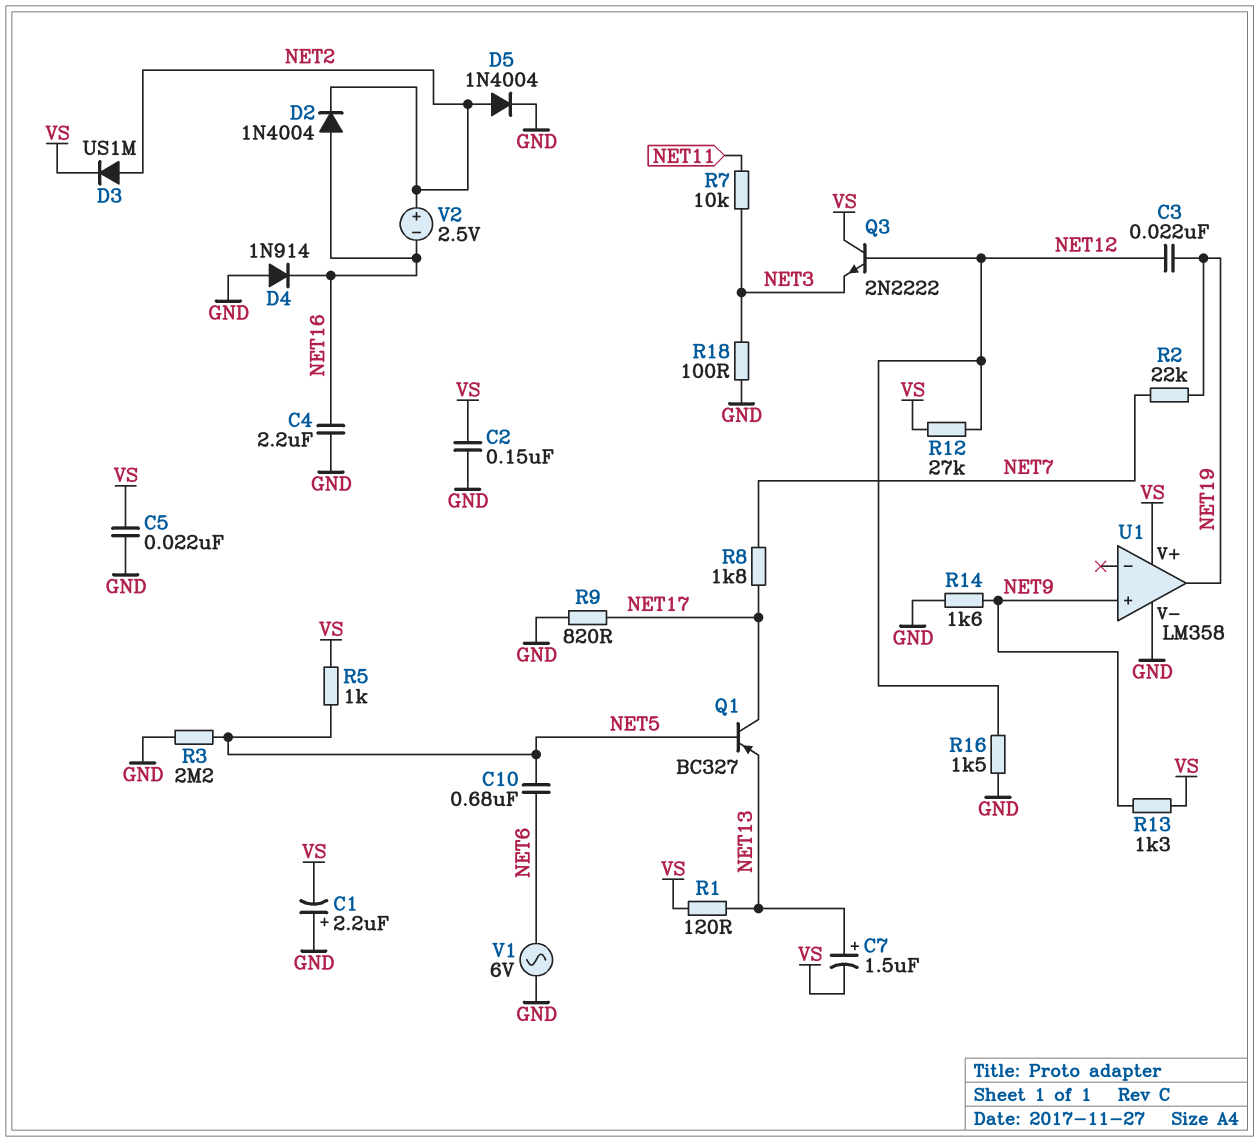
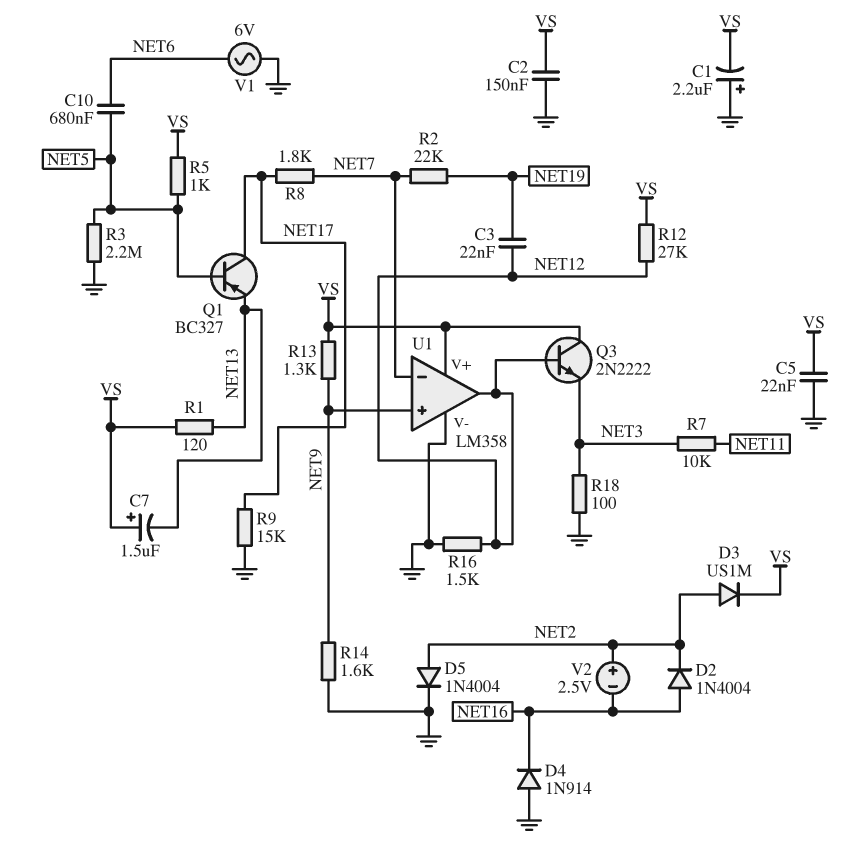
C4: 2.2uF (GND, NET16) -> none
C7: 1.5uF (plus NET13, minus VS) -> 1.5uF (plus VS, minus NET13)
R9: 820 (GND, NET17) -> 15k (GND, NET17)
U1 pin in-: none -> NET7
U1 pin out: NET19 -> NET12

